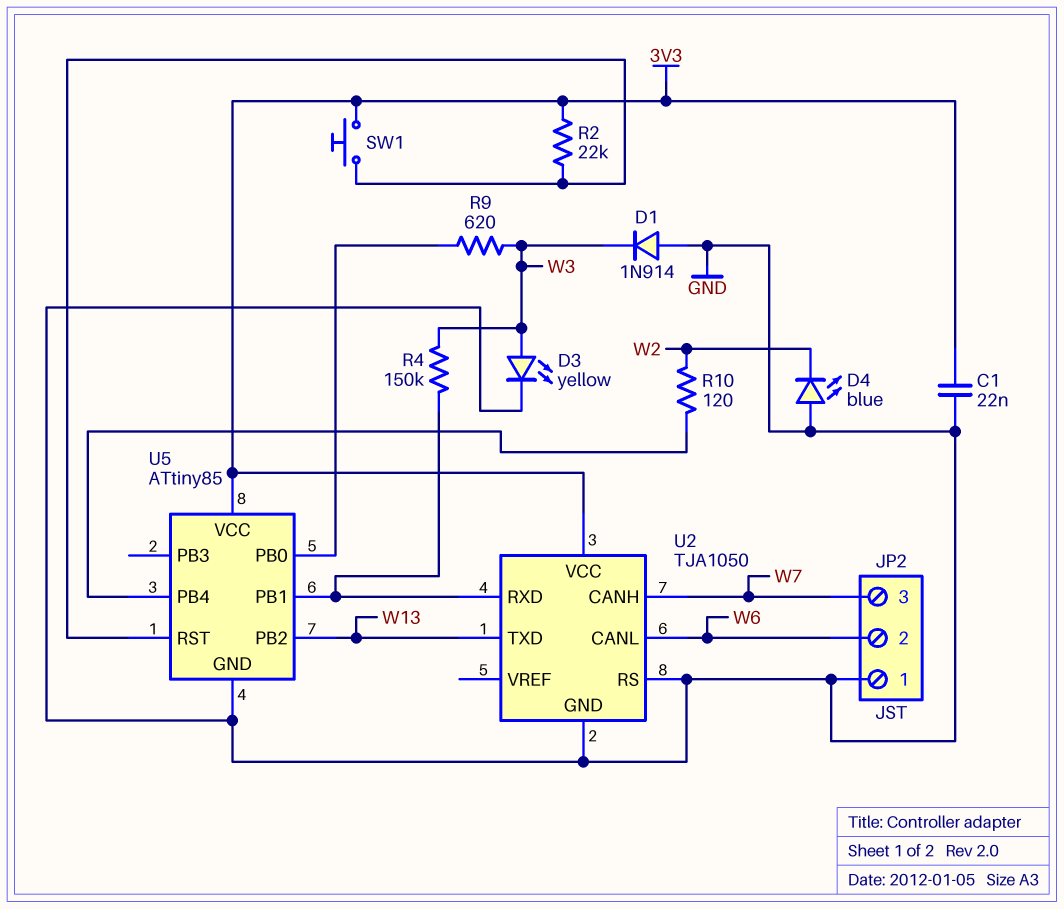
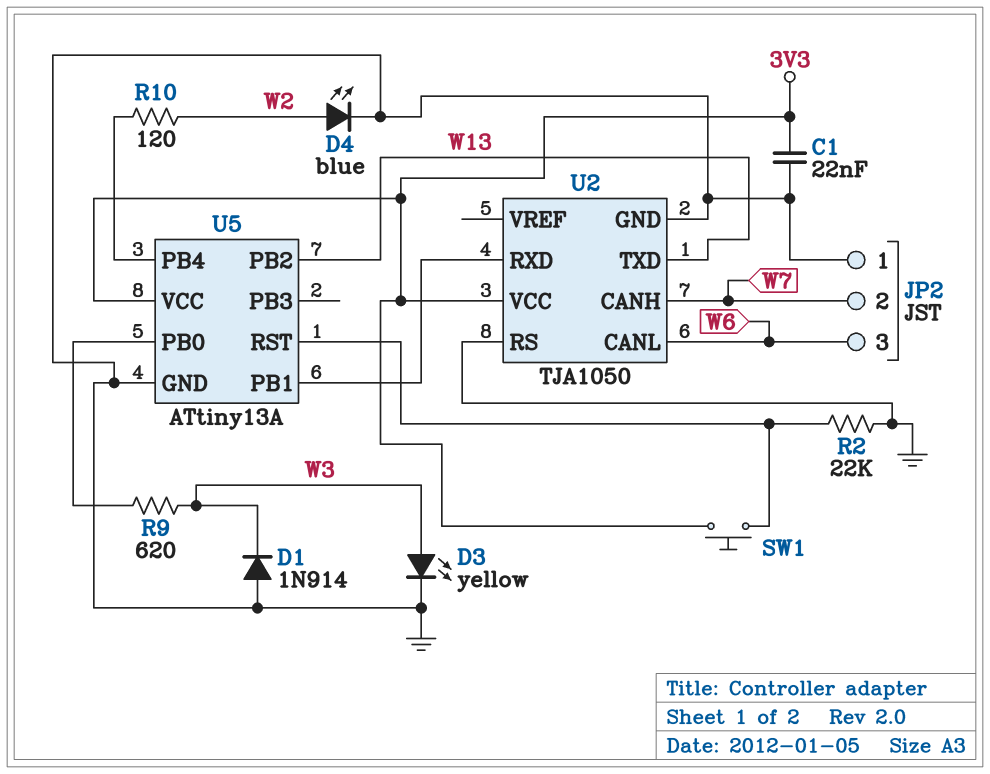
D4: LED blue (A GND, K W2) -> LED blue (A W2, K GND)
JP2 pin 2: W6 -> W7
JP2 pin 3: W7 -> W6
R2: 22k (3V3, U5/RST) -> 22k (GND, U5/RST)
R4: 150k (U2/RXD, W3) -> none
U5: ATtiny85 -> ATtiny13A

